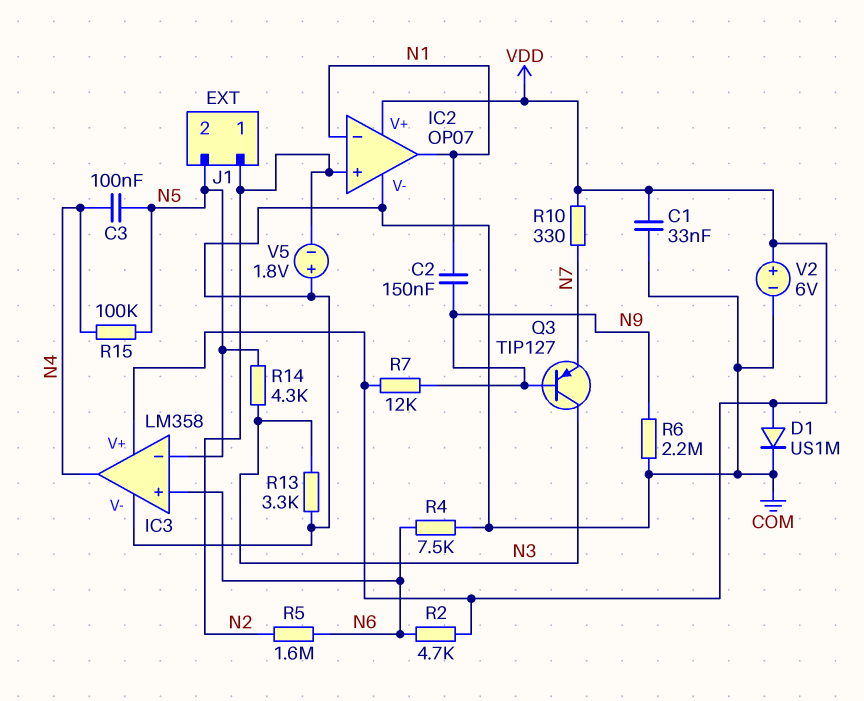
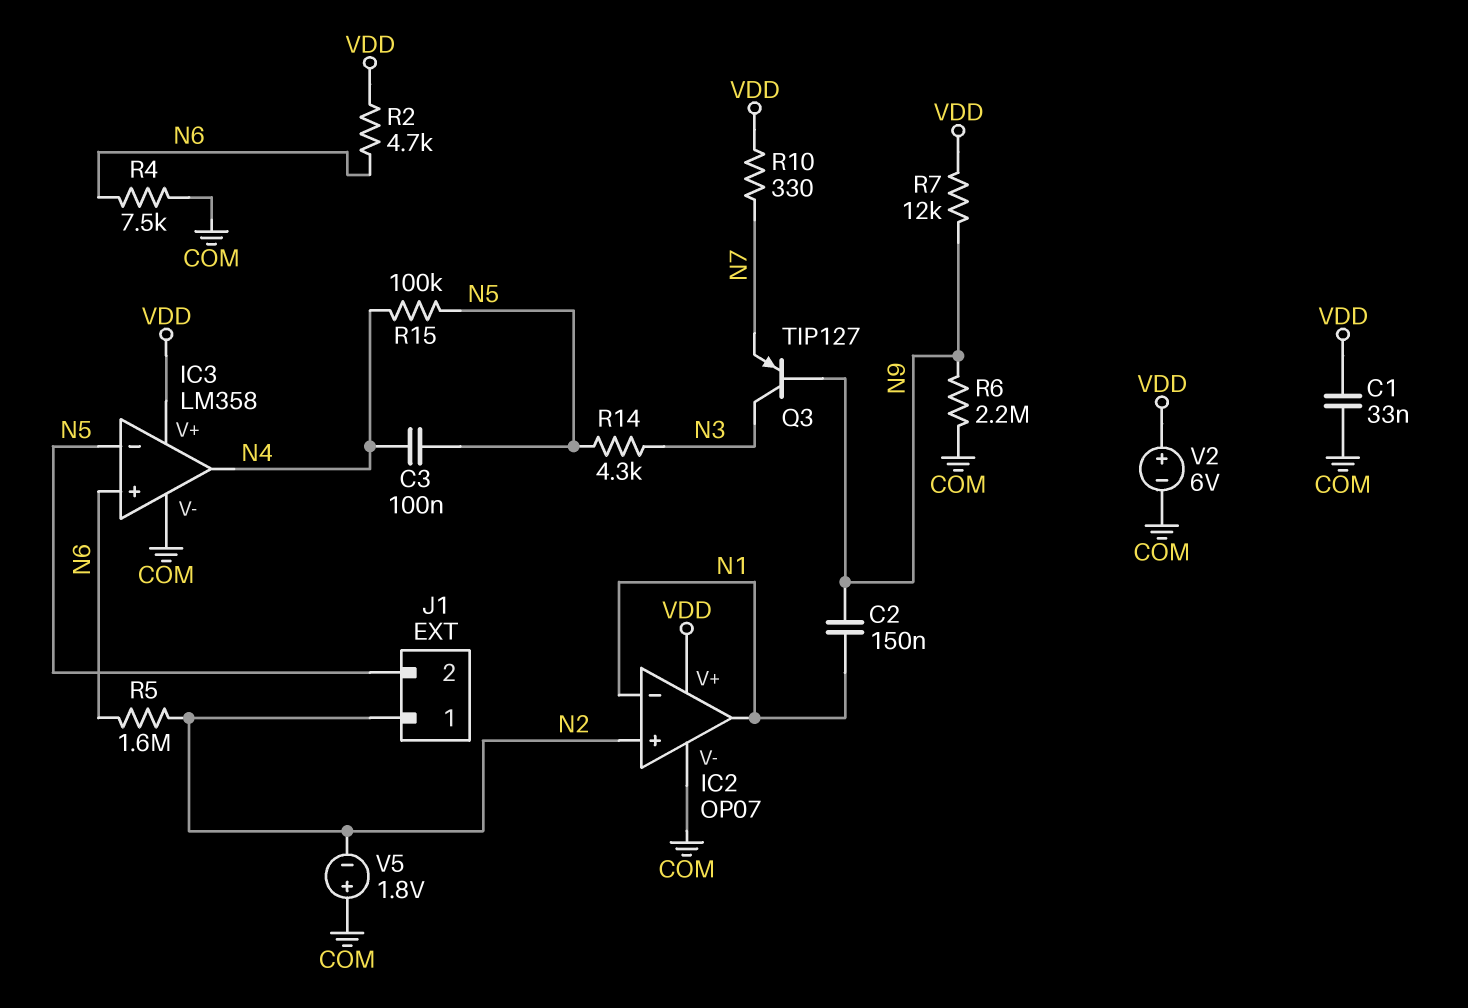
D1: diode US1M (A VDD, K COM) -> none
R13: 3.3k (COM, N3) -> none

